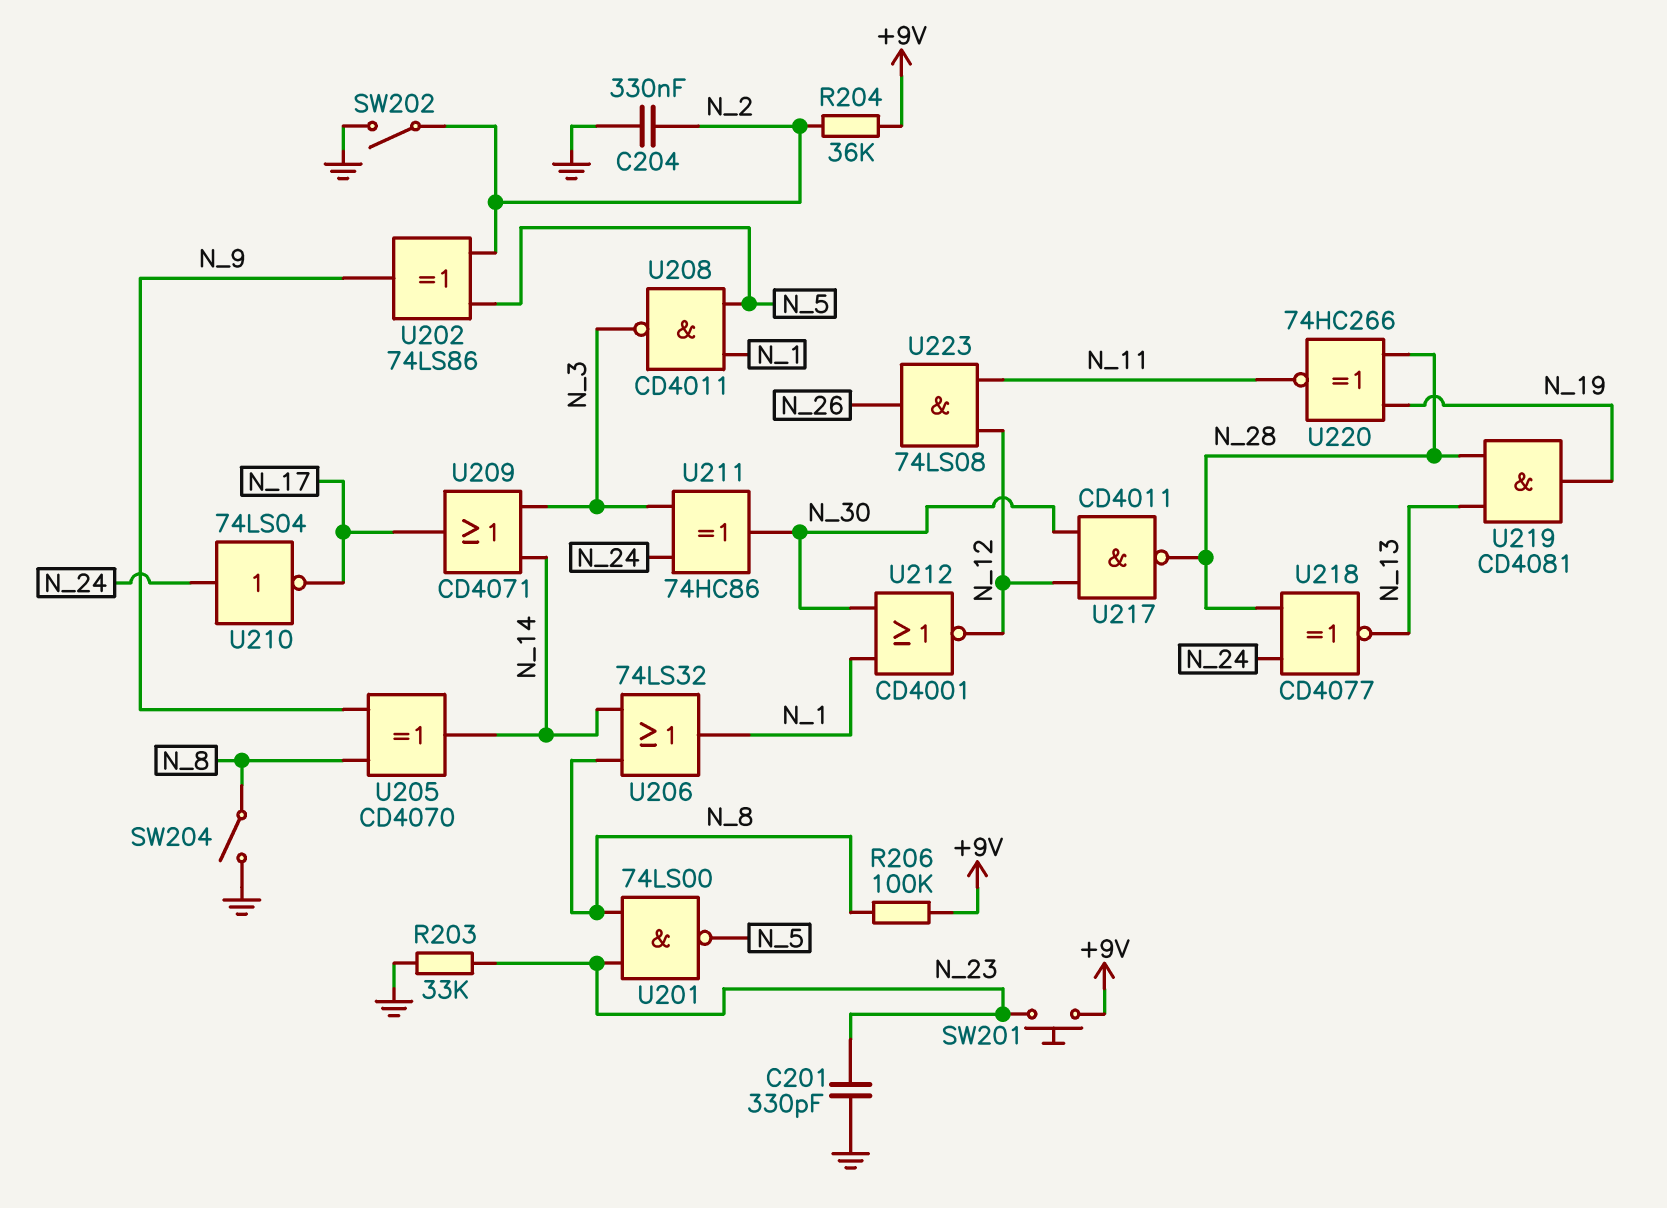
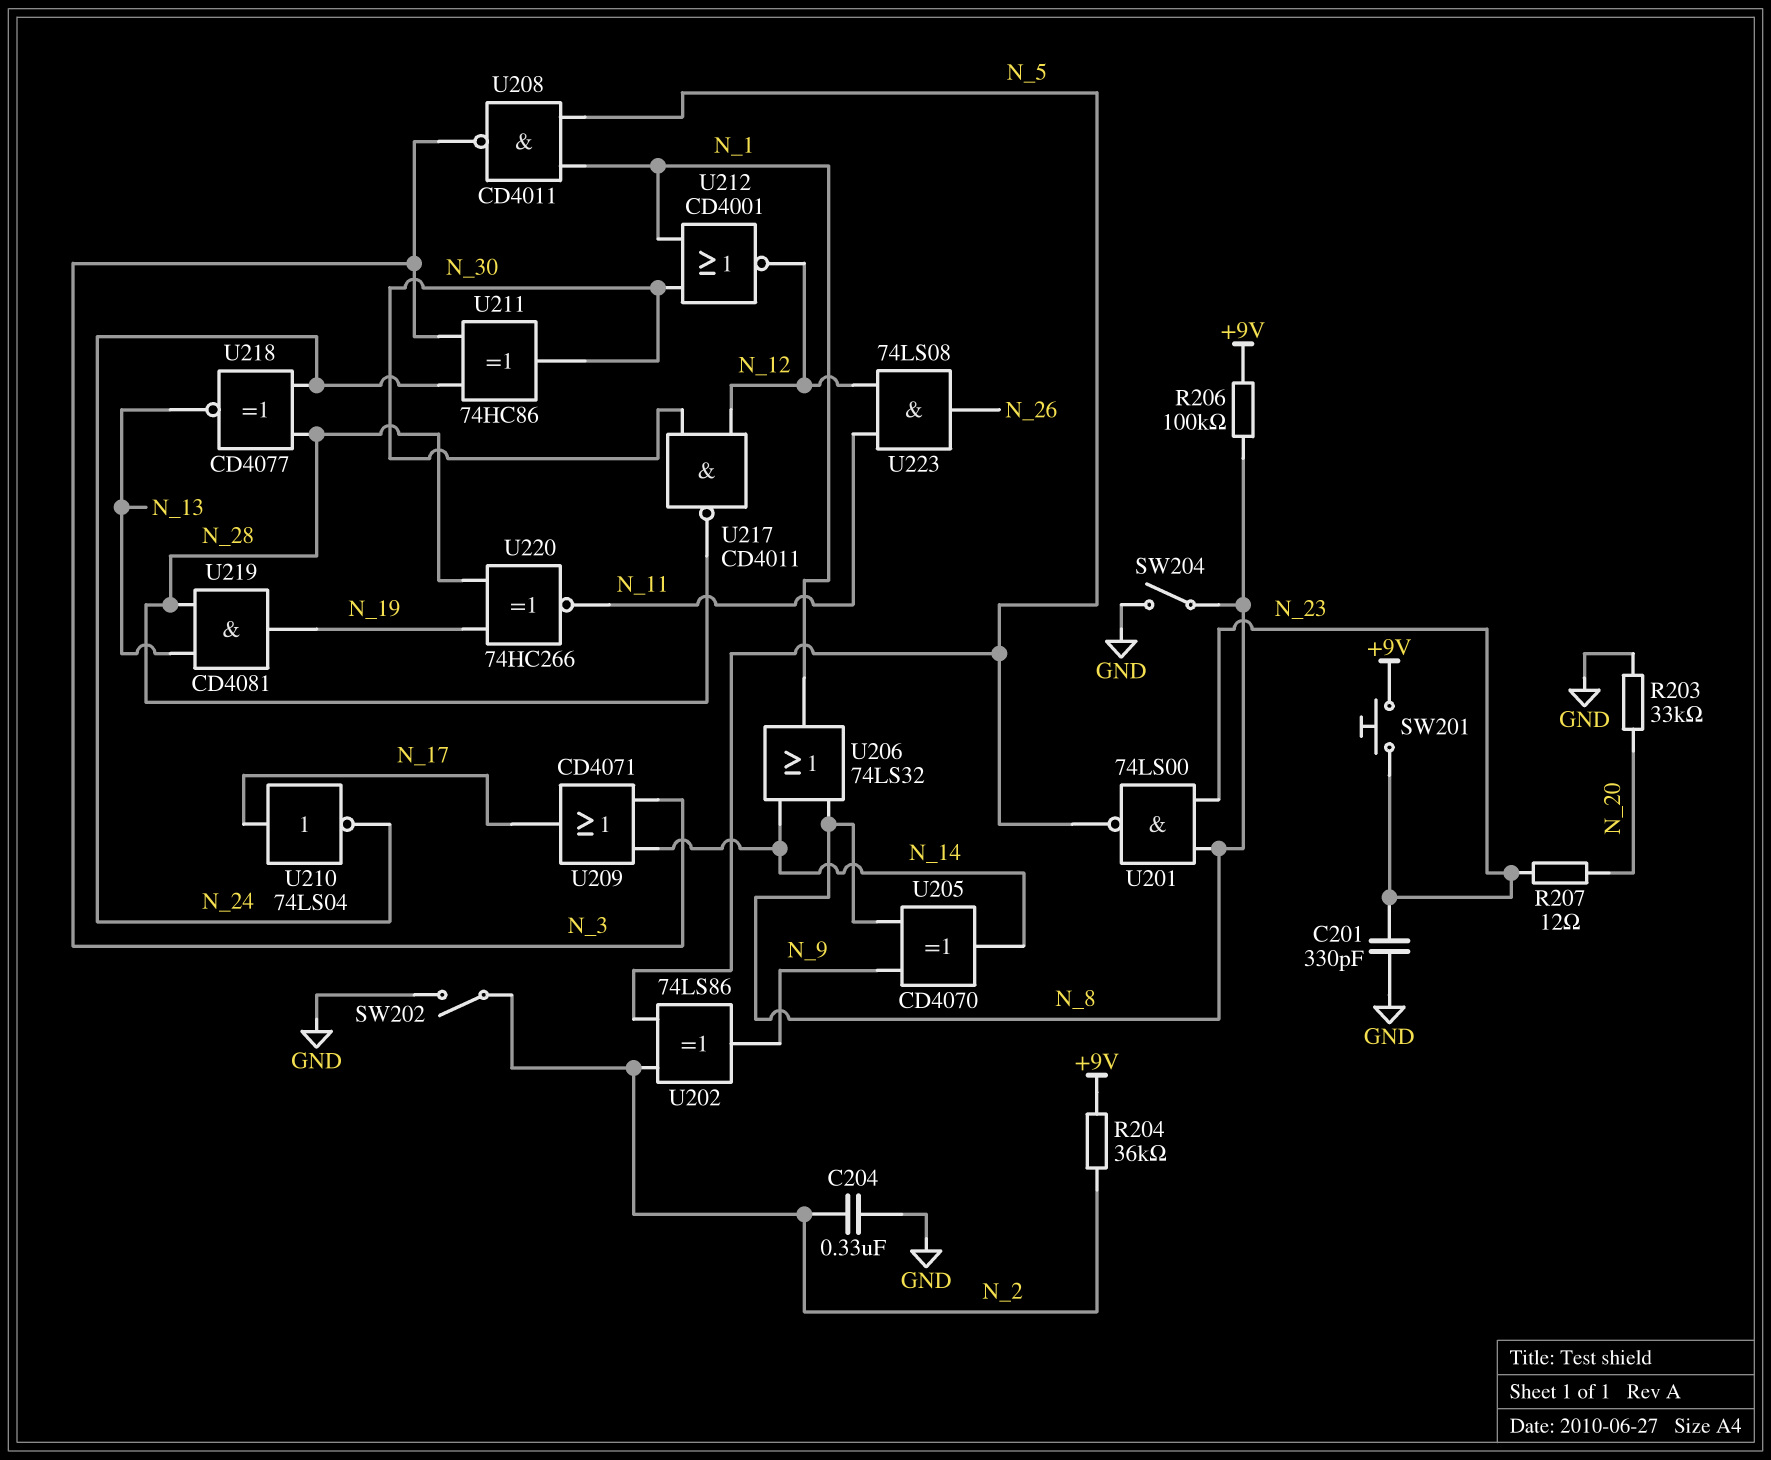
R203: 33k (GND, N_23) -> 33k (GND, N_20)
R207: none -> 12 (N_20, N_23)
U210: NOT 74LS04 (in N_24, out N_17) -> NOT 74LS04 (in N_17, out N_24)

